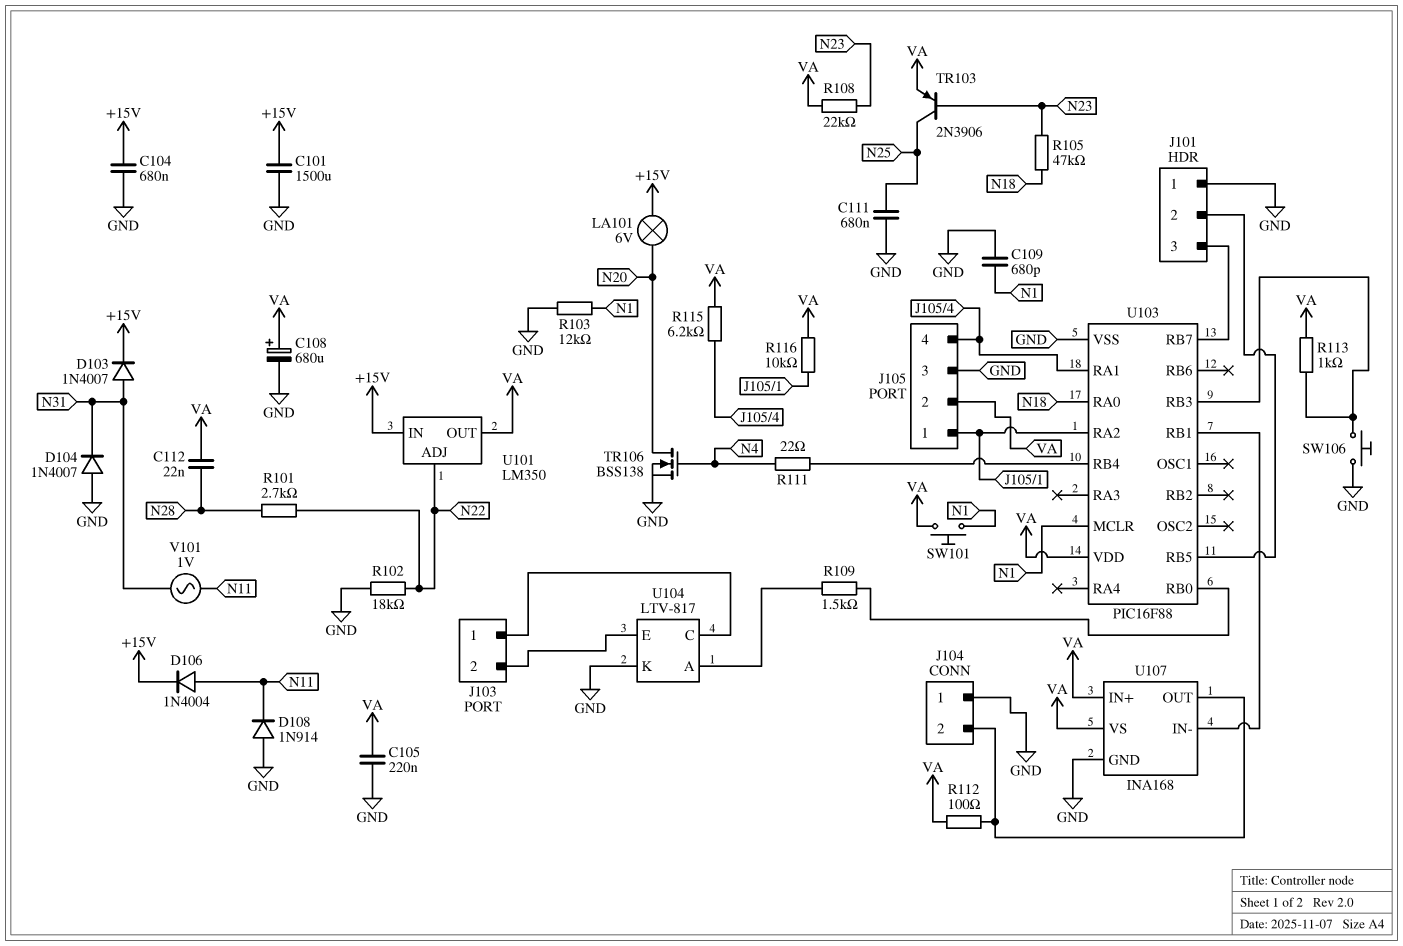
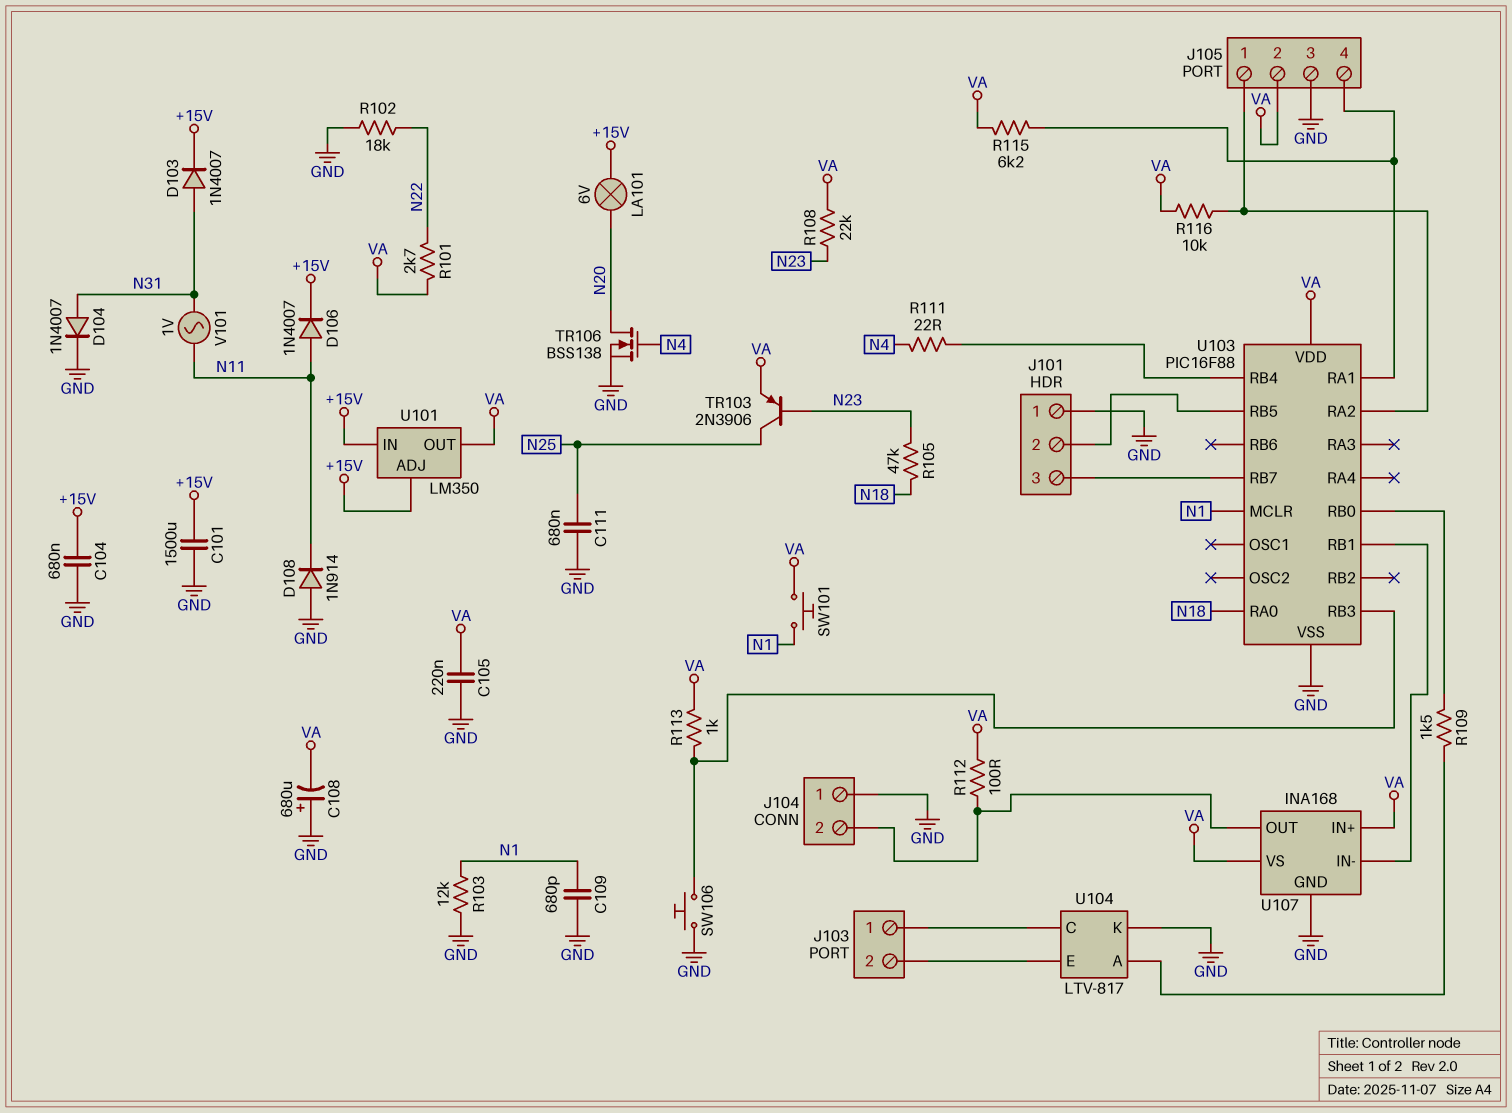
C108: 680uF (plus VA, minus GND) -> 680uF (plus GND, minus VA)
C112: 22nF (N28, VA) -> none
D104: diode 1N4007 (A GND, K N31) -> diode 1N4007 (A N31, K GND)
D106: diode 1N4004 (A N11, K +15V) -> diode 1N4007 (A N11, K +15V)
R101: 2.7k (N22, N28) -> 2.7k (N22, VA)
U101 pin ADJ: N22 -> +15V

